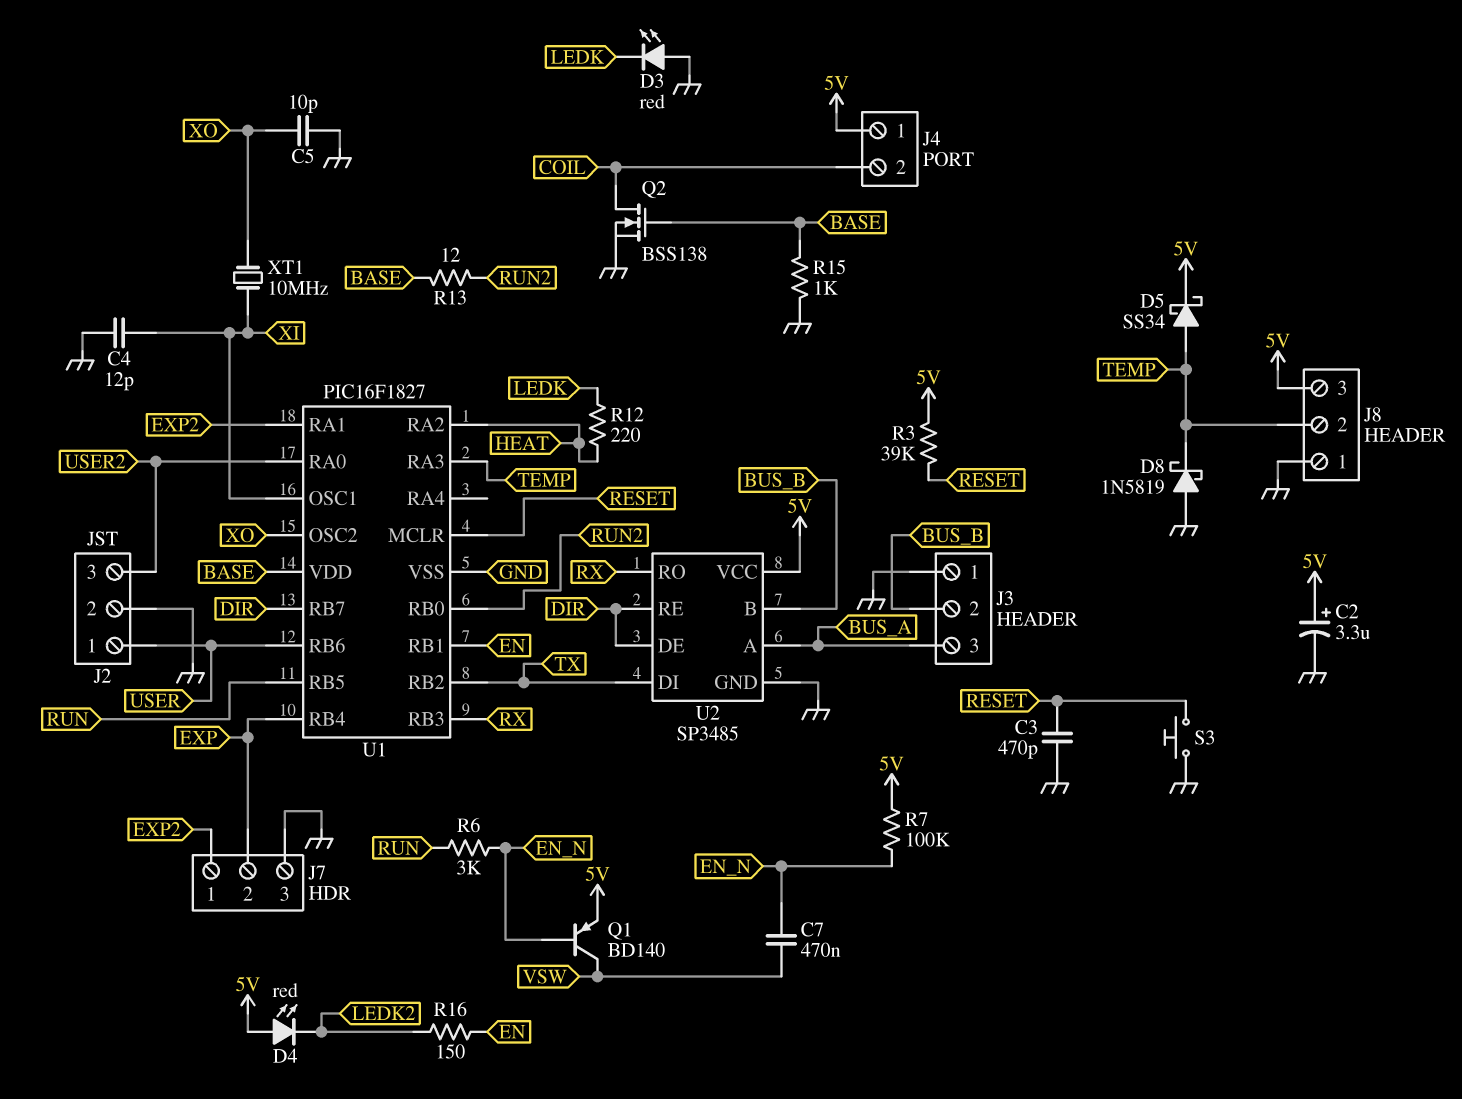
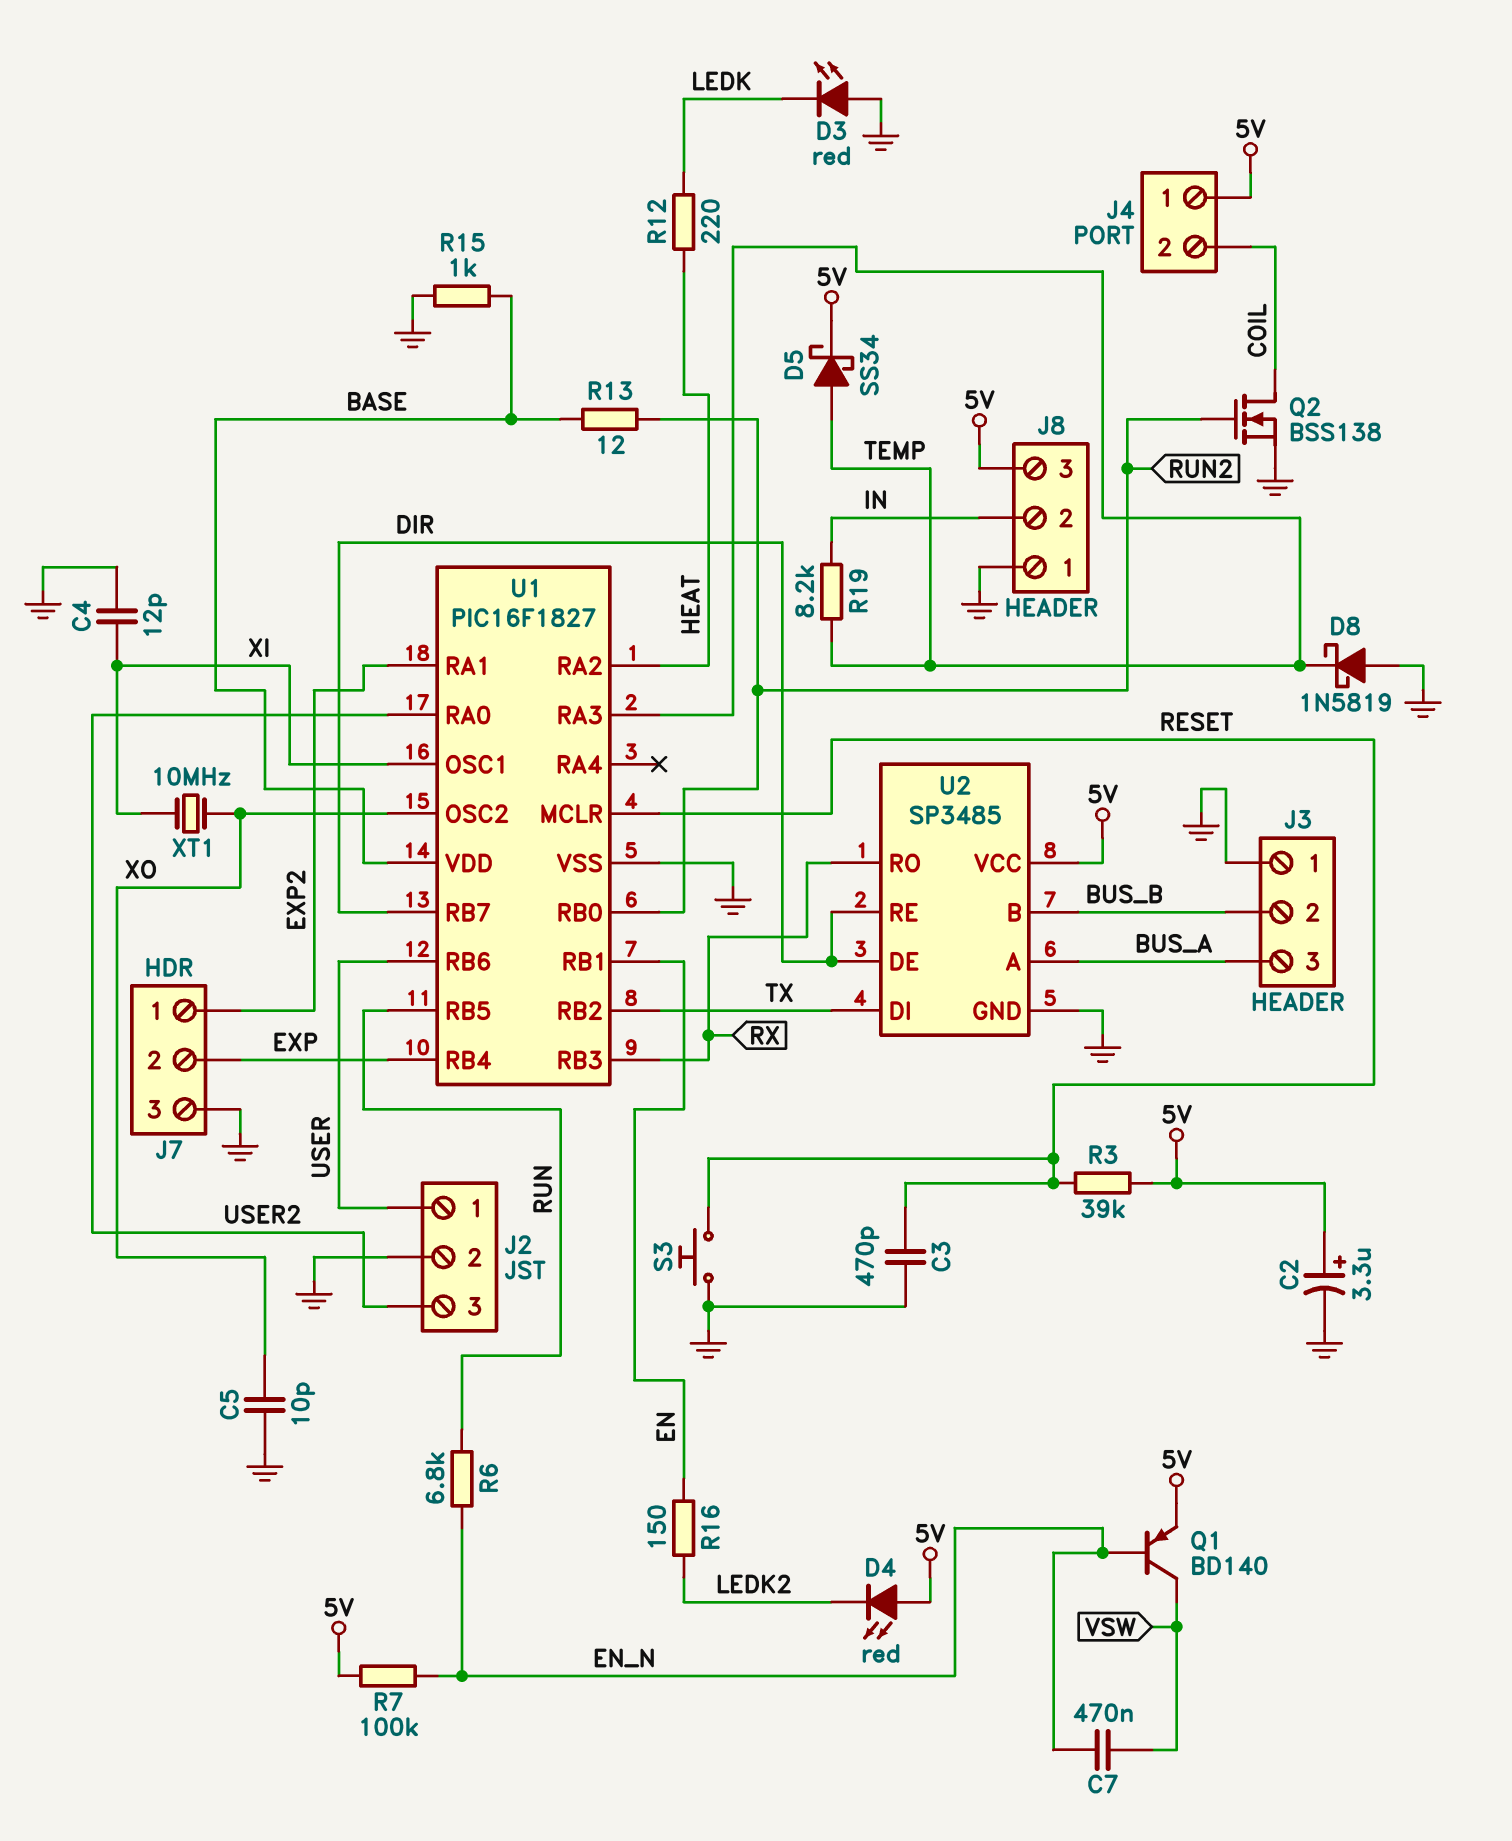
J8 pin 2: TEMP -> IN
Q2: NMOS BSS138 (G BASE, D COIL, S GND) -> NMOS BSS138 (G RUN2, D COIL, S GND)
R6: 3k (EN_N, RUN) -> 6.8k (EN_N, RUN)
R19: none -> 8.2k (IN, TEMP)

